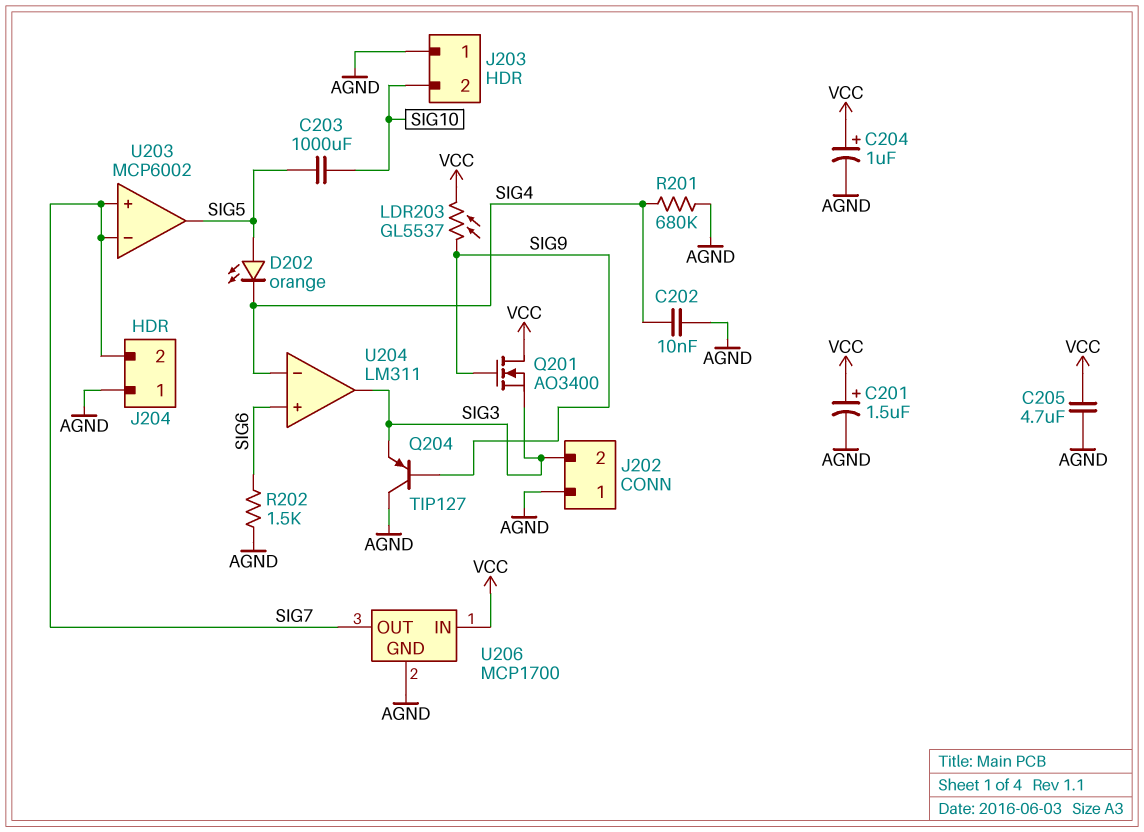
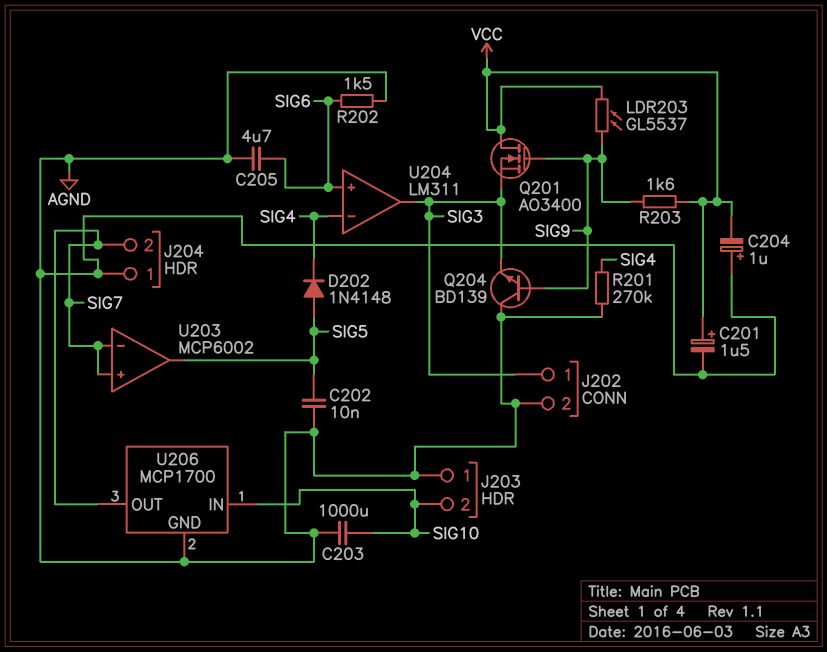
C202: 10nF (AGND, SIG4) -> 10nF (AGND, SIG5)
C203: 1000uF (SIG5, SIG10) -> 1000uF (AGND, SIG10)
C204: 1uF (plus VCC, minus AGND) -> 1uF (plus AGND, minus VCC)
C205: 4.7uF (AGND, VCC) -> 4.7uF (AGND, SIG6)
D202: LED orange (A SIG5, K SIG4) -> diode 1N4148 (A SIG5, K SIG4)
J202 pin 1: AGND -> SIG3
J202 pin 2: SIG3 -> AGND
Q204: PNP TIP127 (B SIG9, C AGND, E SIG3) -> NPN BD139 (B SIG9, C AGND, E SIG3)
R201: 680k (AGND, SIG4) -> 270k (AGND, SIG4)
R203: none -> 1.6k (SIG9, VCC)
U206 pin IN: VCC -> SIG10

